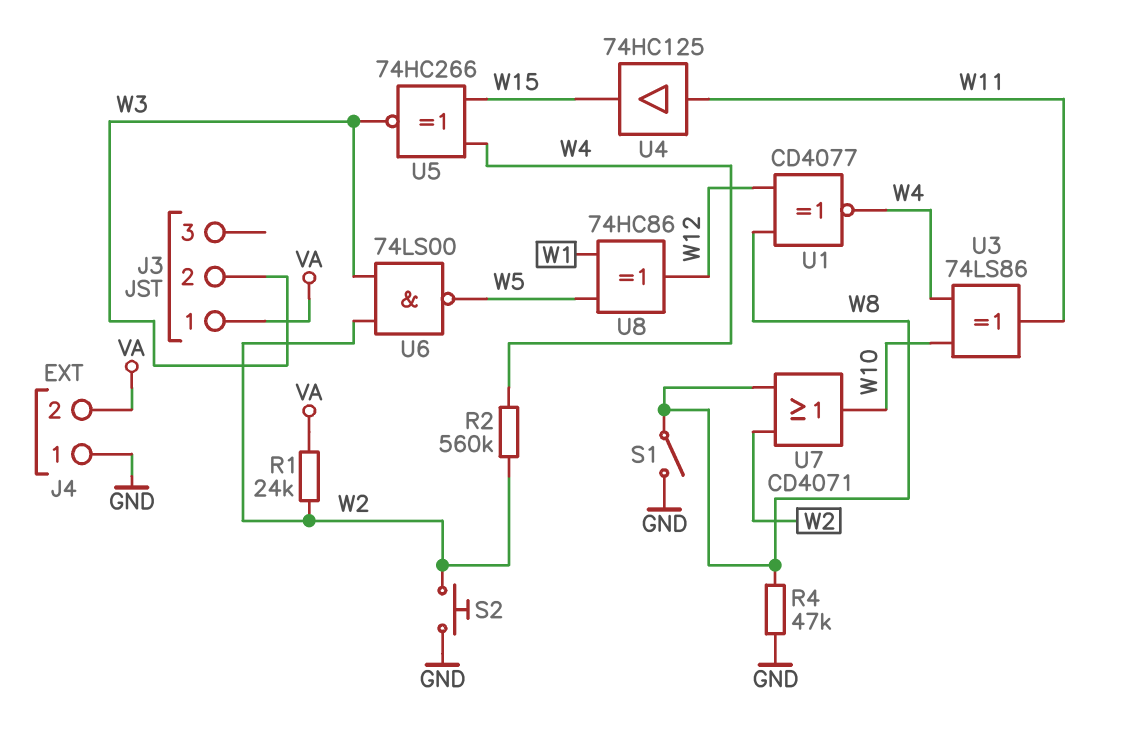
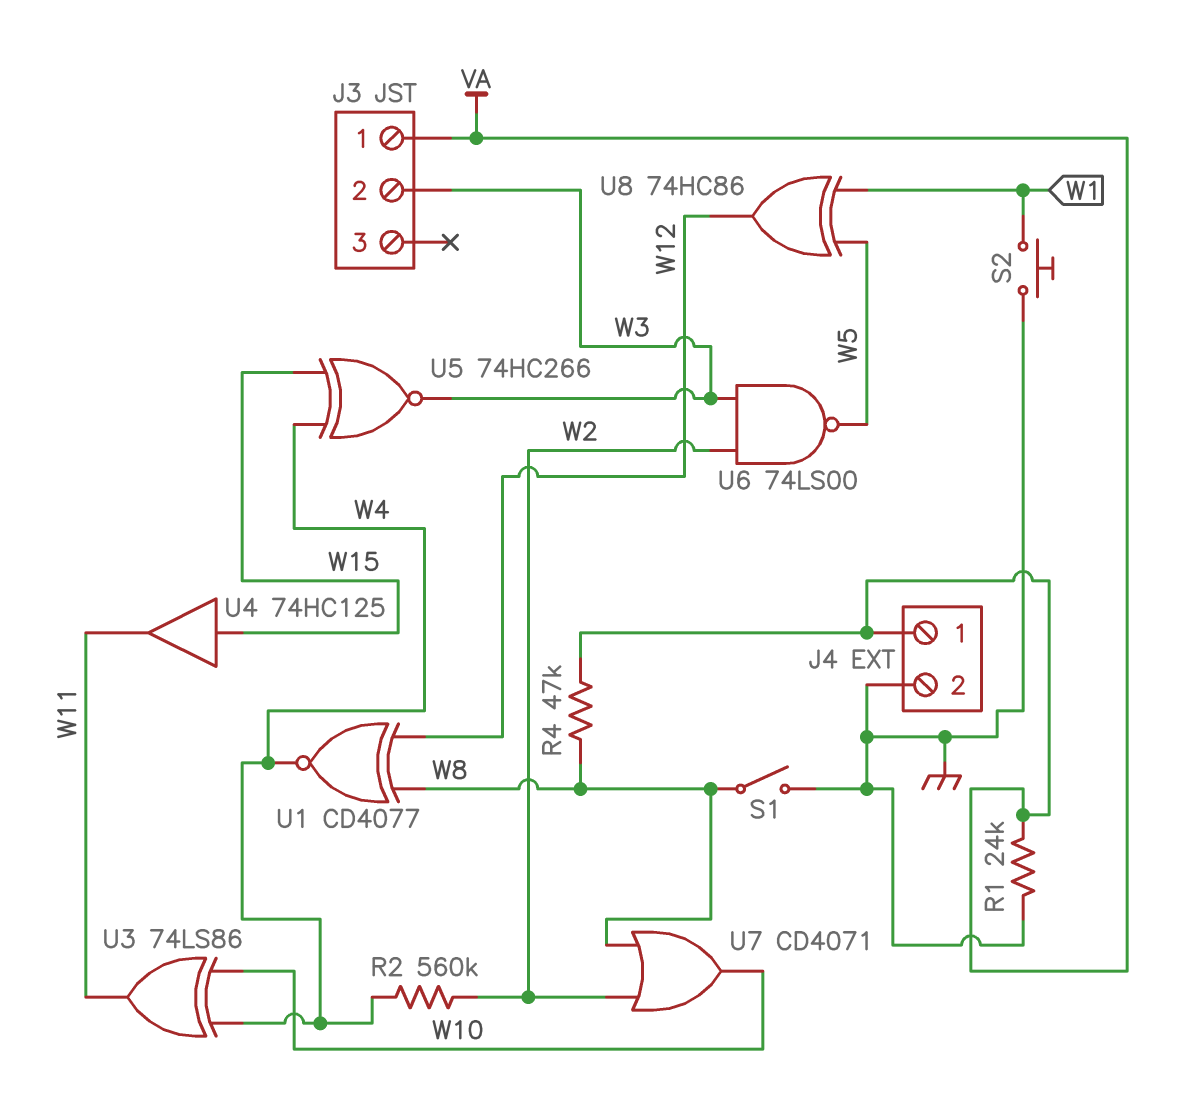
J4 pin 1: GND -> VA
J4 pin 2: VA -> GND
R1: 24k (VA, W2) -> 24k (GND, VA)
R4: 47k (GND, W8) -> 47k (VA, W8)
S2: button (GND, W2) -> button (GND, W1)
U4: buffer 74HC125 (in W11, out W15) -> buffer 74HC125 (in W15, out W11)

